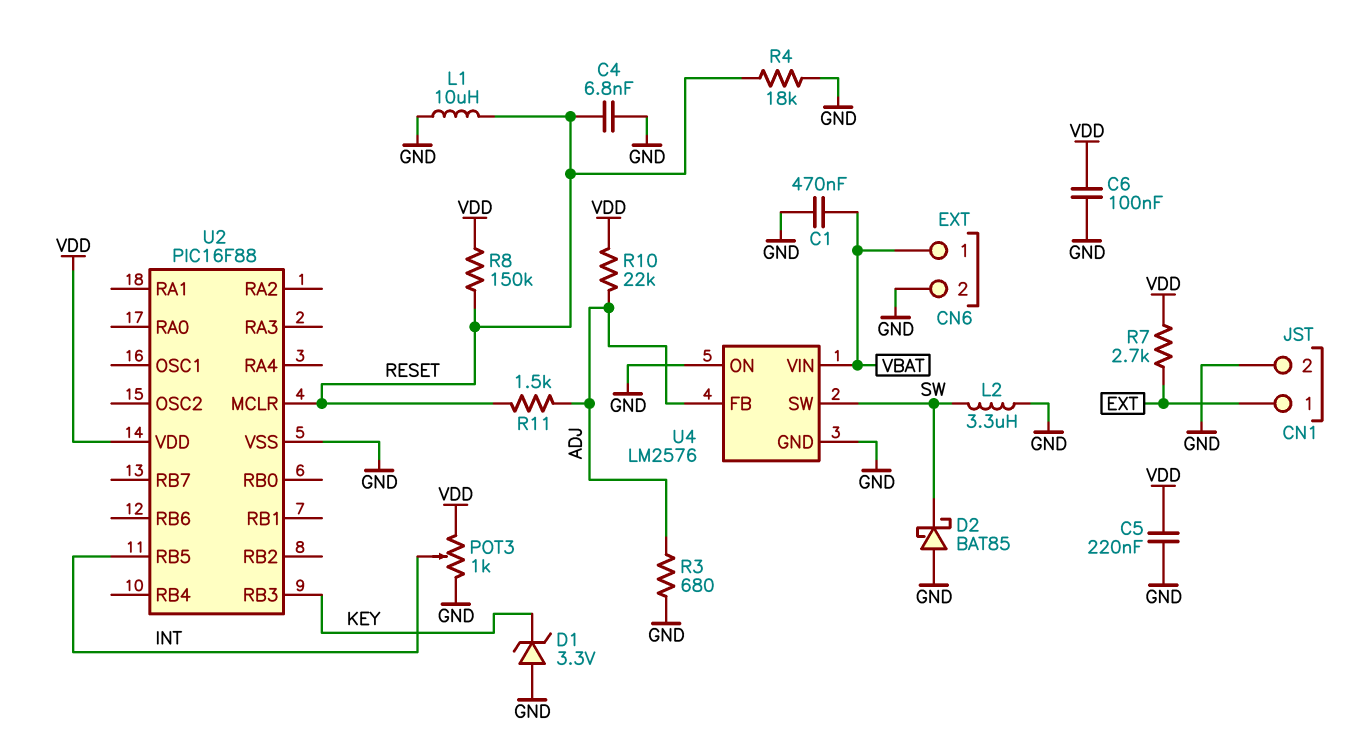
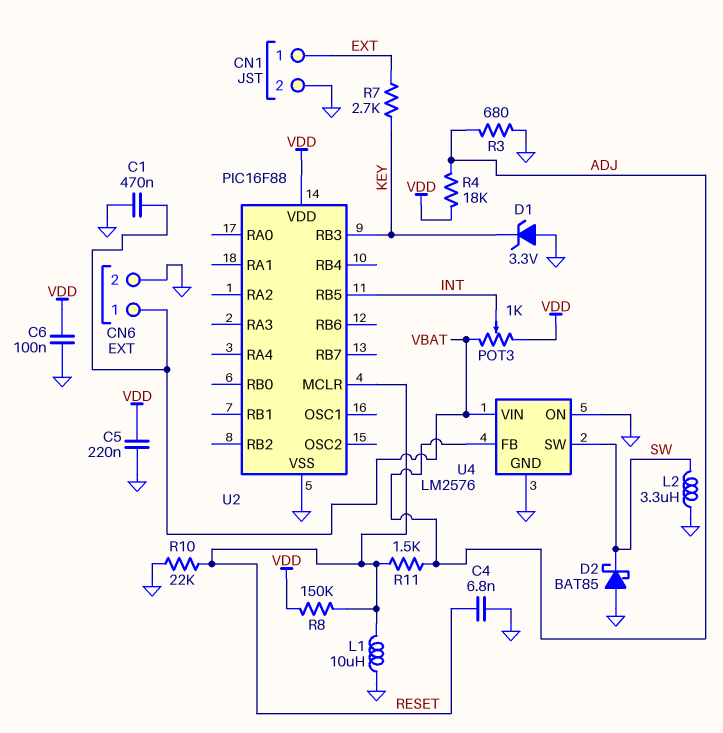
POT3: 1k (GND, VDD, wiper INT) -> 1k (VBAT, VDD, wiper INT)
R4: 18k (GND, RESET) -> 18k (ADJ, VDD)
R7: 2.7k (EXT, VDD) -> 2.7k (EXT, KEY)
R10: 22k (ADJ, VDD) -> 22k (GND, RESET)

